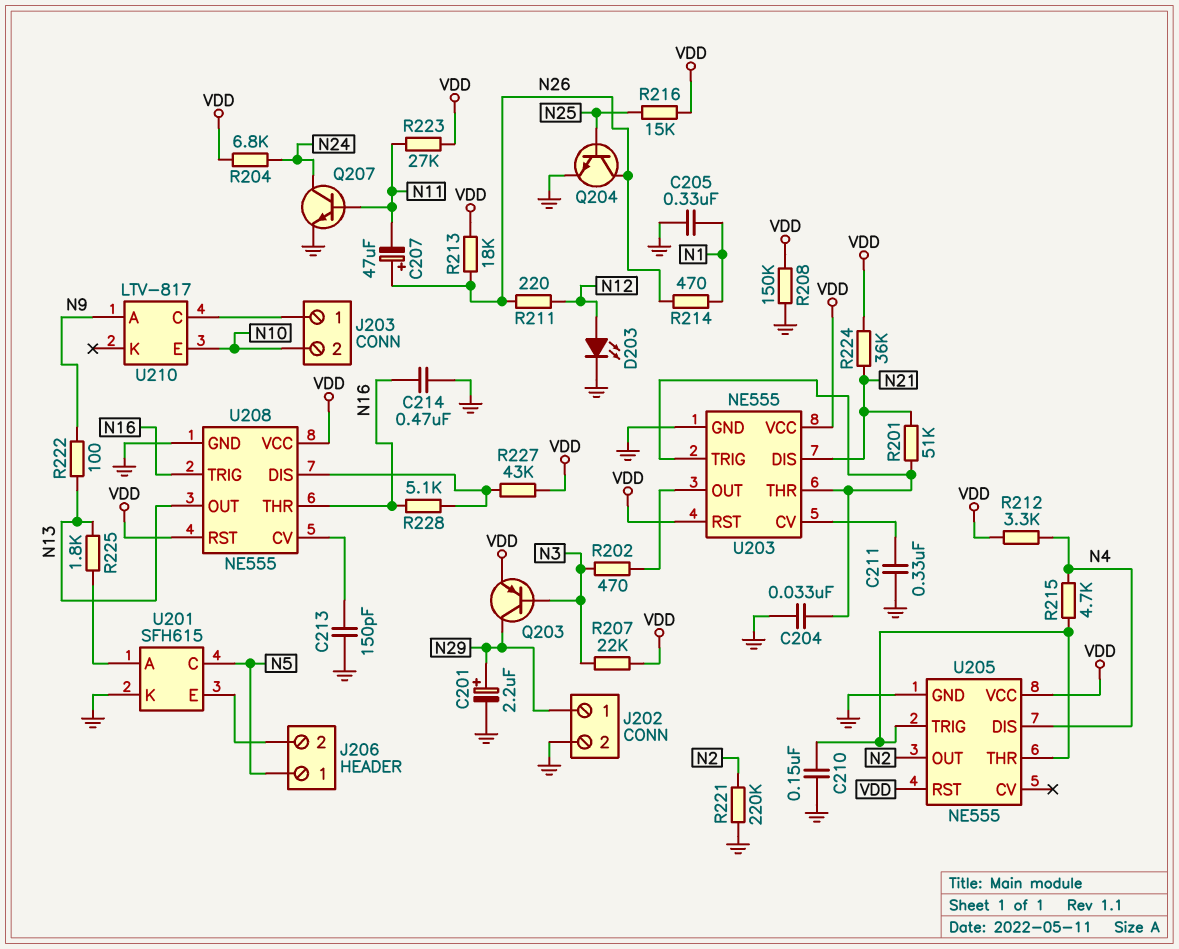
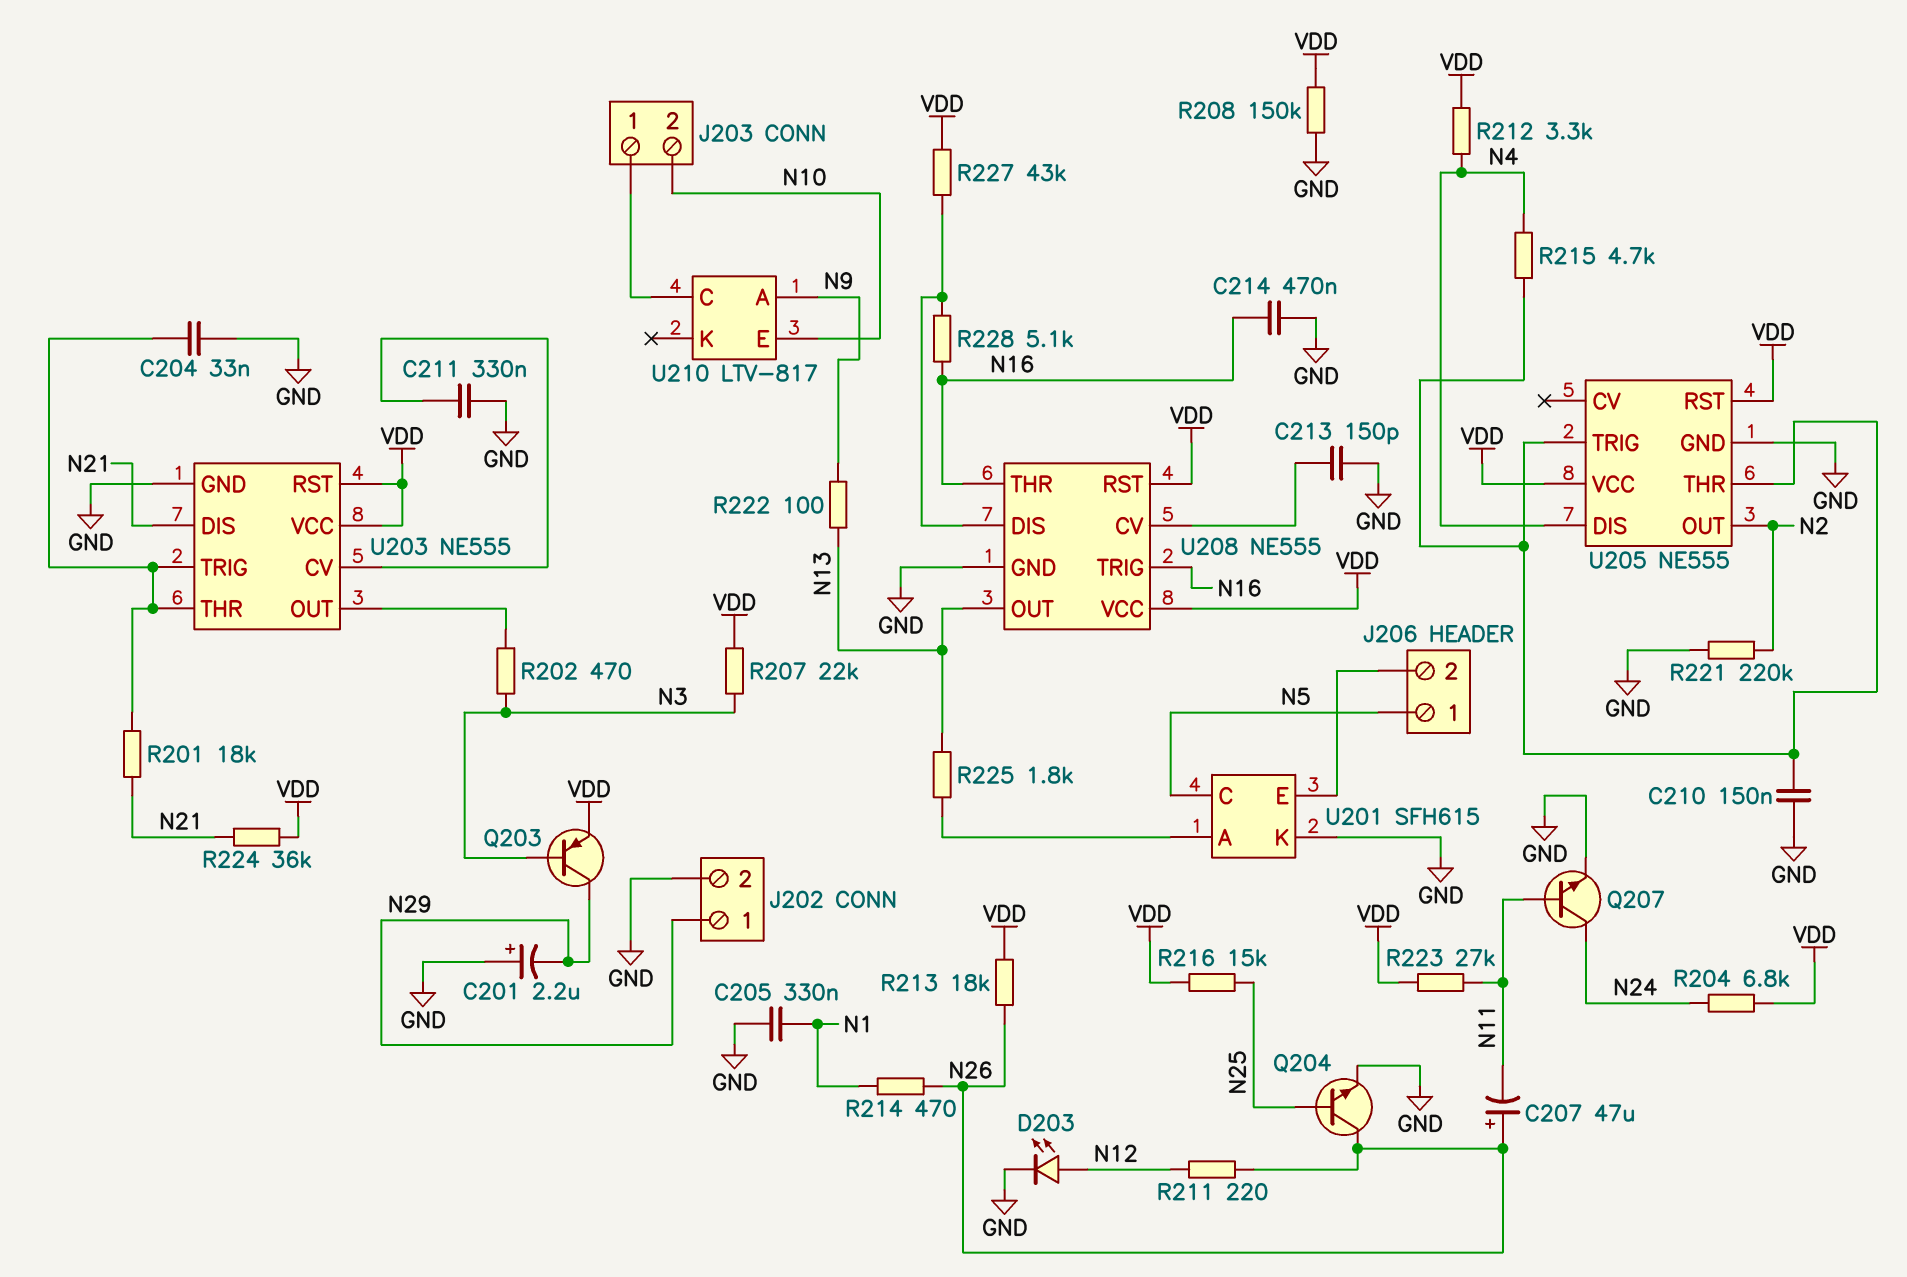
C201: 2.2uF (plus N29, minus GND) -> 2.2uF (plus GND, minus N29)
R201: 51k (N21, U203/THR) -> 18k (N21, U203/THR)

